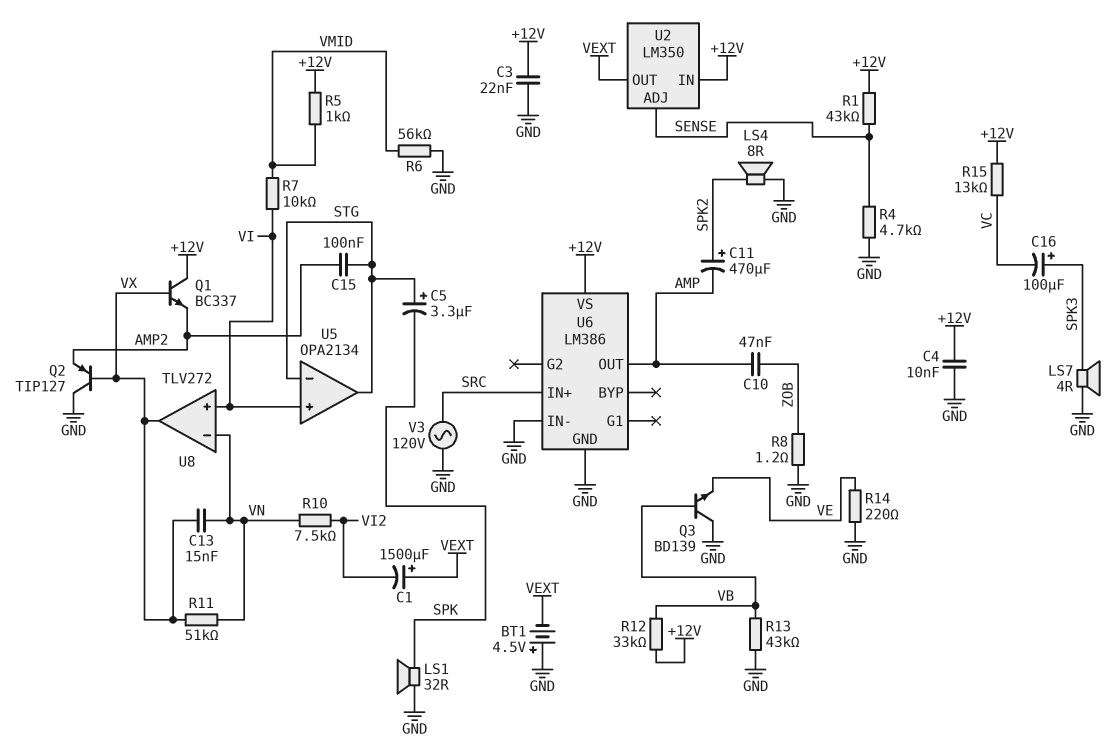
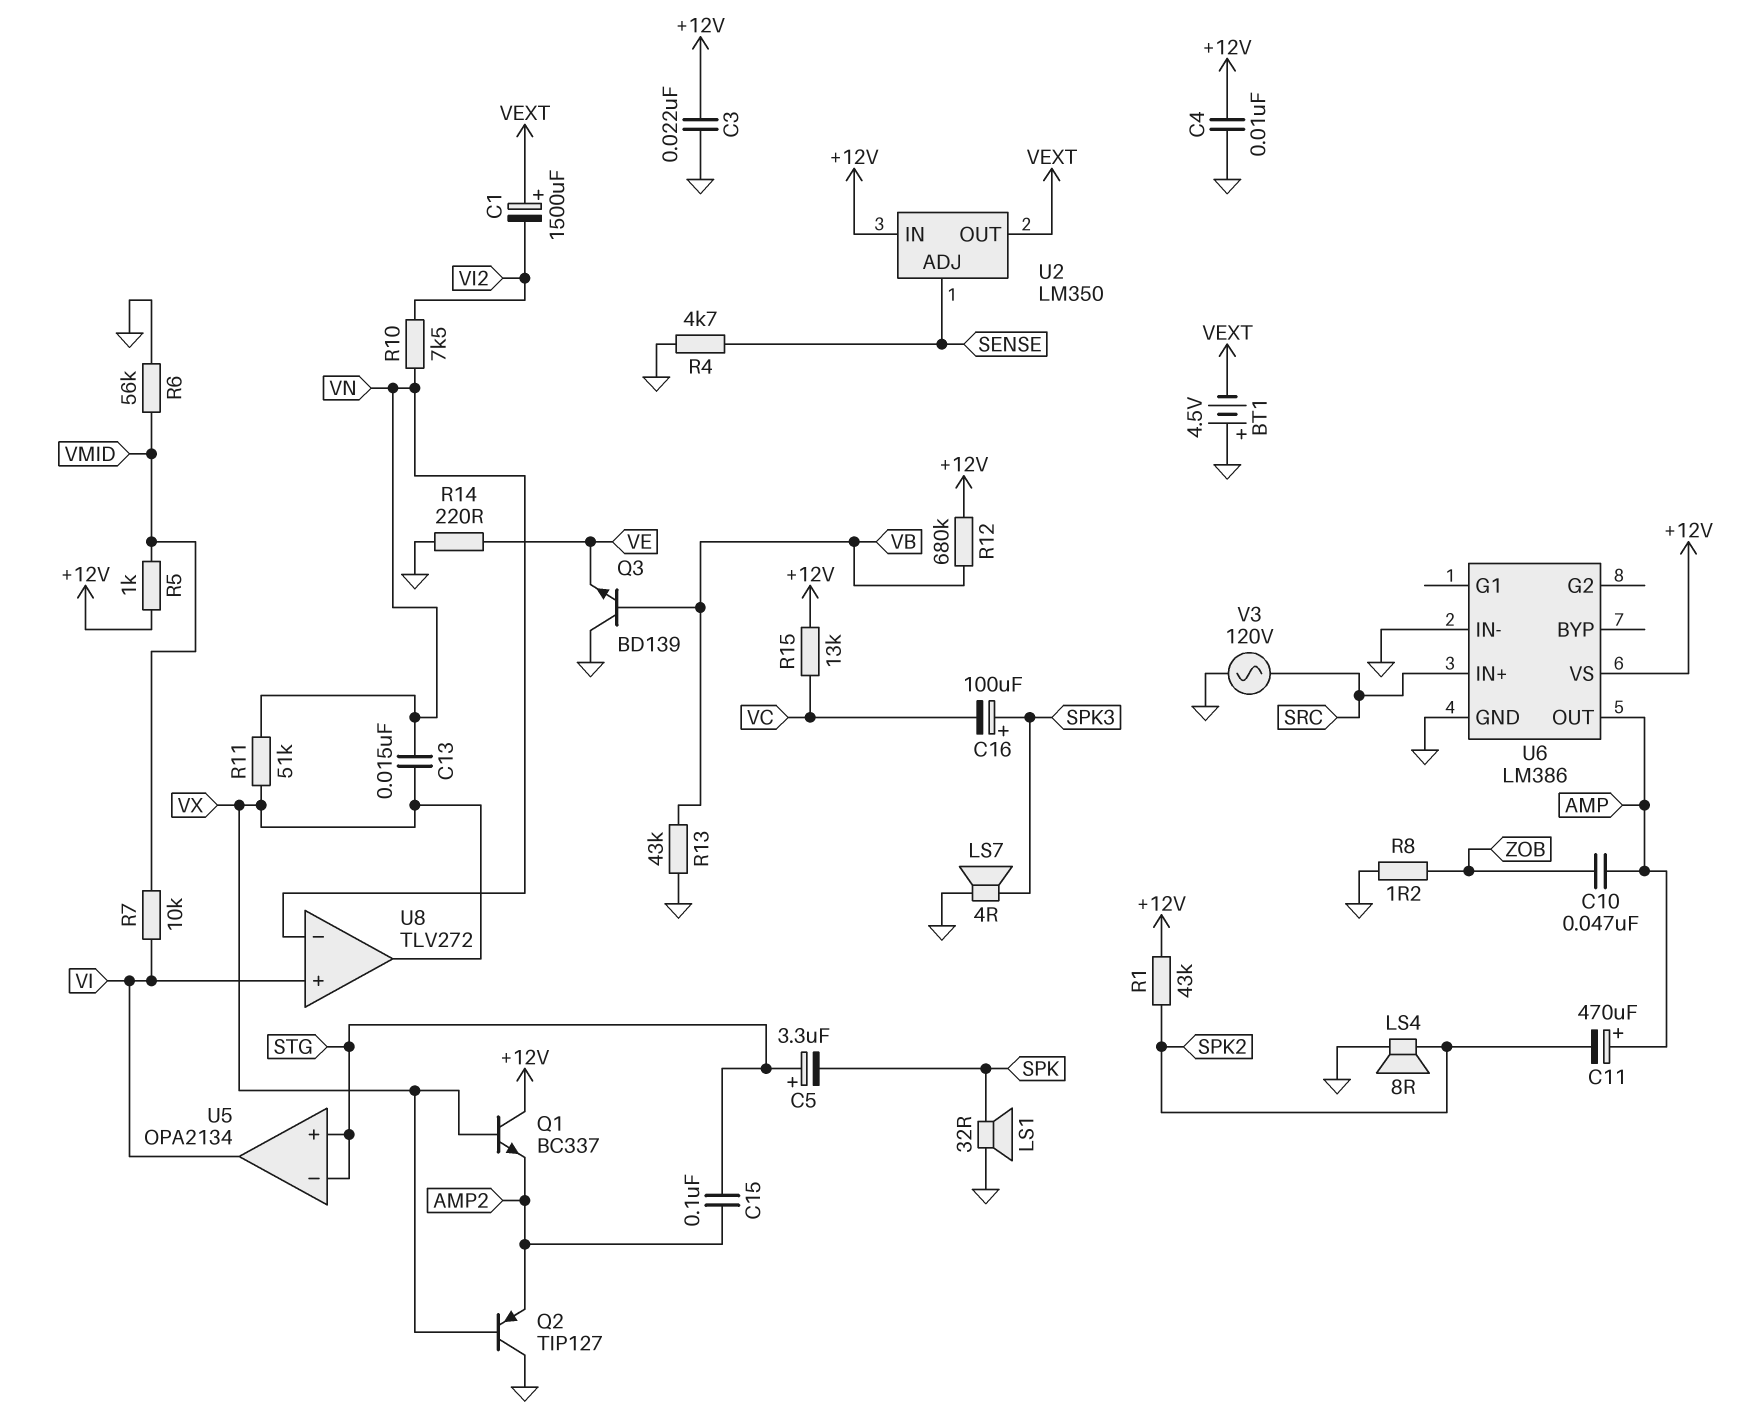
C11: 470uF (plus SPK2, minus AMP) -> 470uF (plus AMP, minus SPK2)
R1: 43k (+12V, SENSE) -> 43k (+12V, SPK2)
R12: 33k (+12V, VB) -> 680k (+12V, VB)
U5 pin in+: VI -> STG
U5 pin out: STG -> VI

